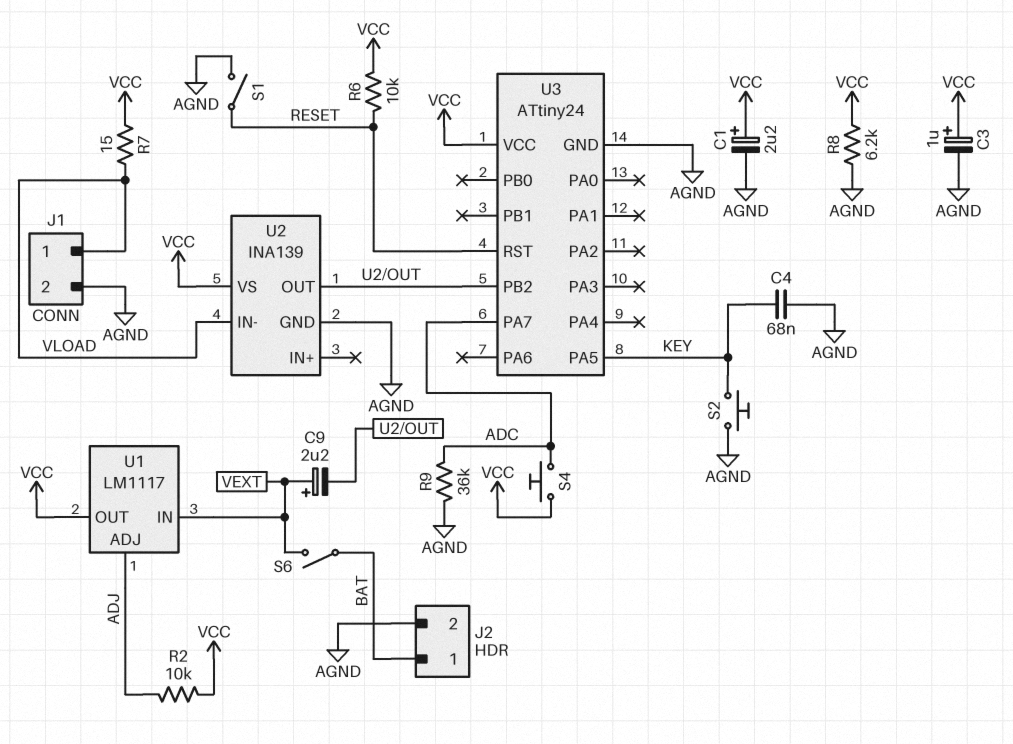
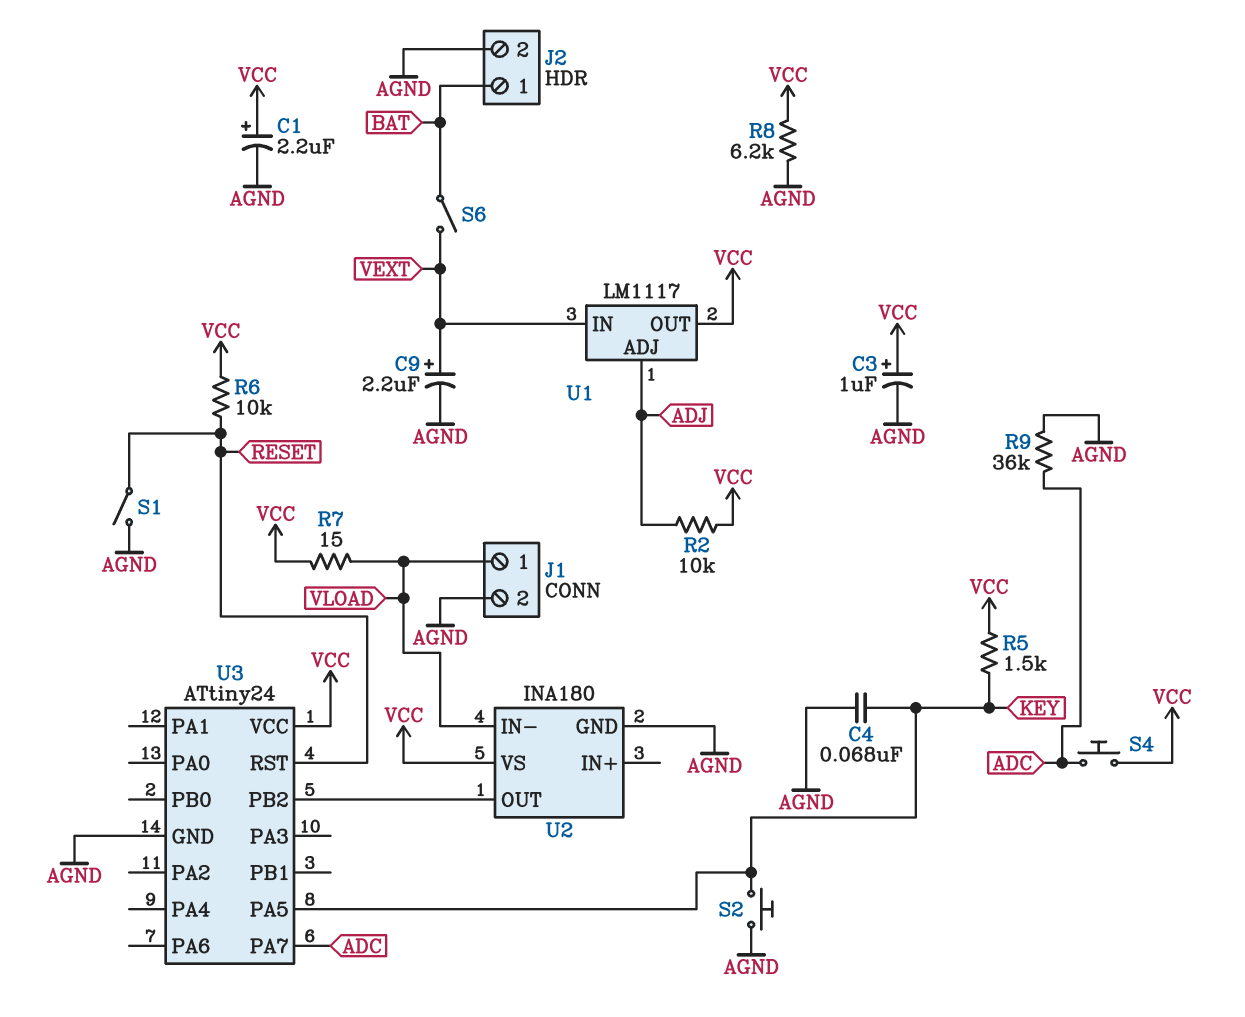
C9: 2.2uF (plus VEXT, minus U2/OUT) -> 2.2uF (plus VEXT, minus AGND)
R5: none -> 1.5k (KEY, VCC)
U2: INA139 -> INA180

